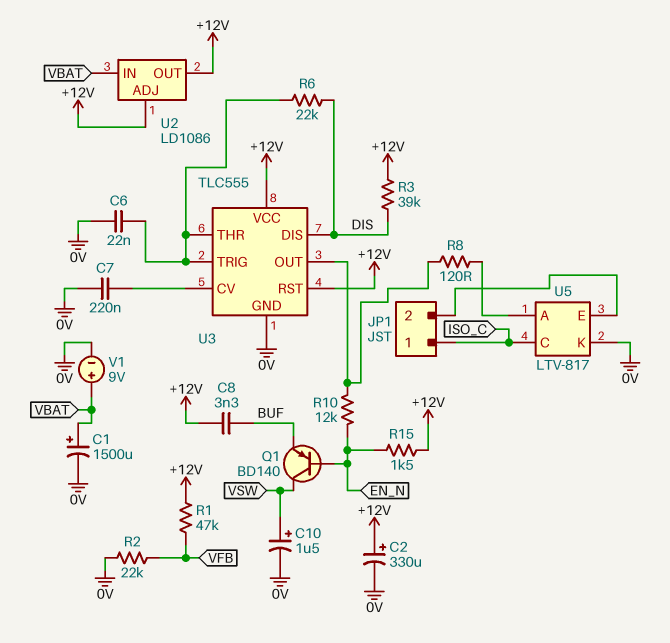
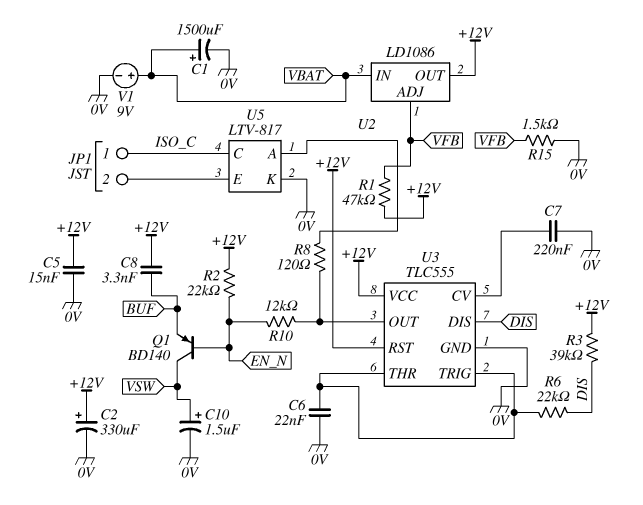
C5: none -> 15nF (+12V, 0V)
R2: 22k (0V, VFB) -> 22k (+12V, EN_N)
R15: 1.5k (+12V, EN_N) -> 1.5k (0V, VFB)
U2 pin ADJ: +12V -> VFB

